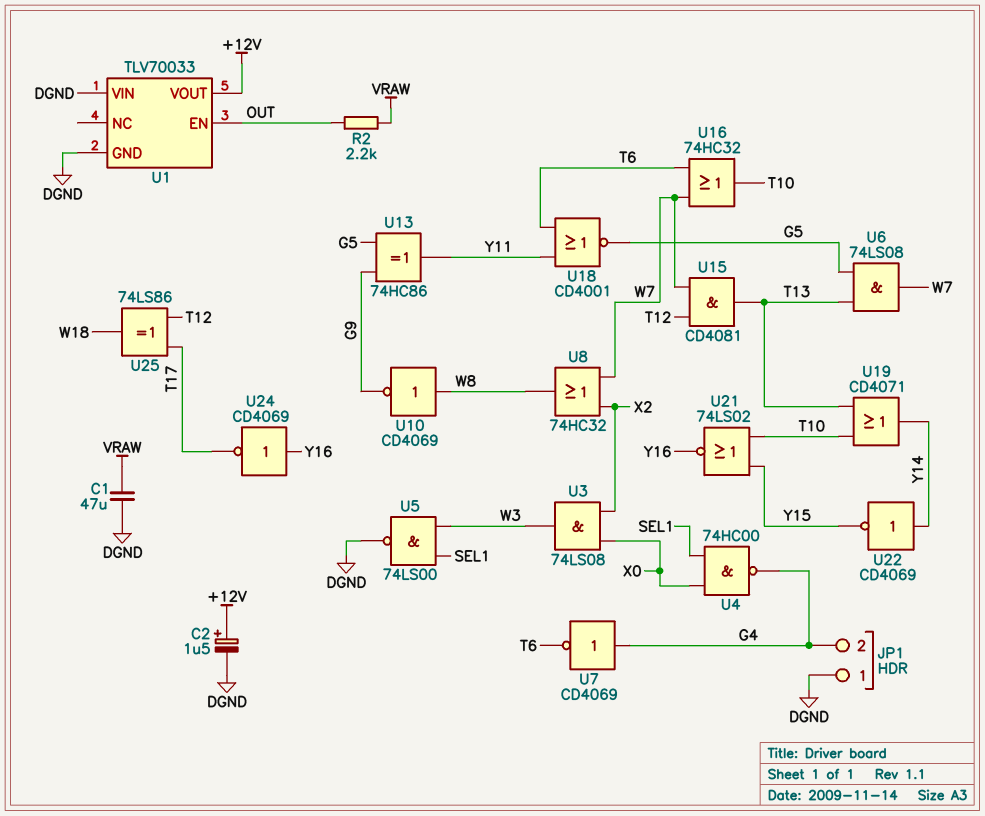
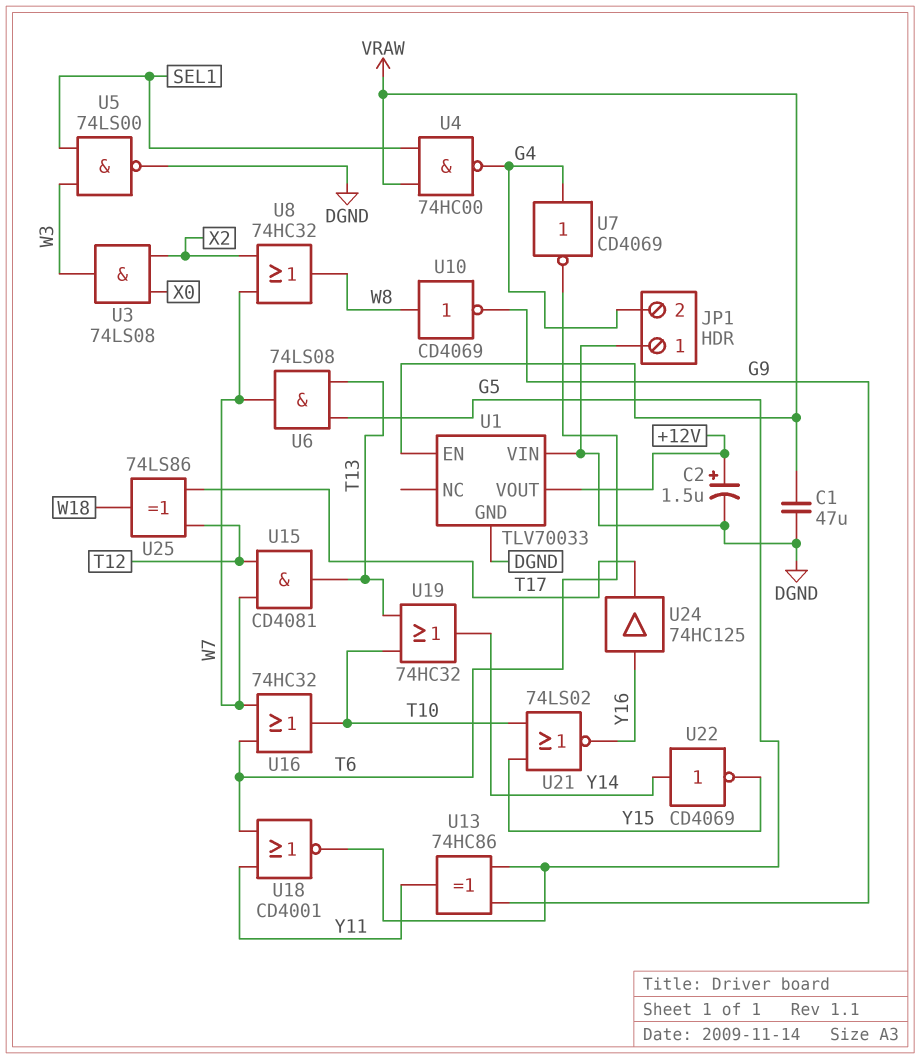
R2: 2.2k (OUT, VRAW) -> none
U1 pin EN: OUT -> VRAW
U4: NAND 74HC00 (in SEL1, in X0, out G4) -> NAND 74HC00 (in SEL1, in VRAW, out G4)
U19: OR CD4071 (in T10, in T13, out Y14) -> OR 74HC32 (in T10, in T13, out Y14)
U24: NOT CD4069 (in Y16, out T17) -> buffer 74HC125 (in Y16, out T17)

